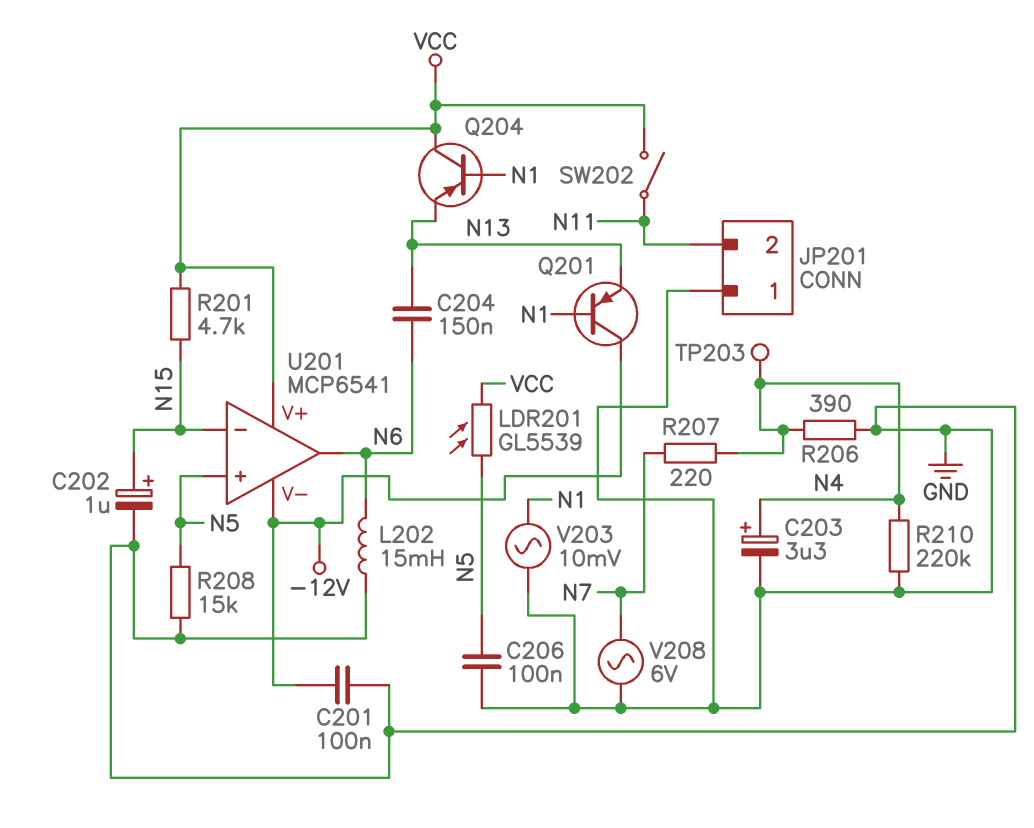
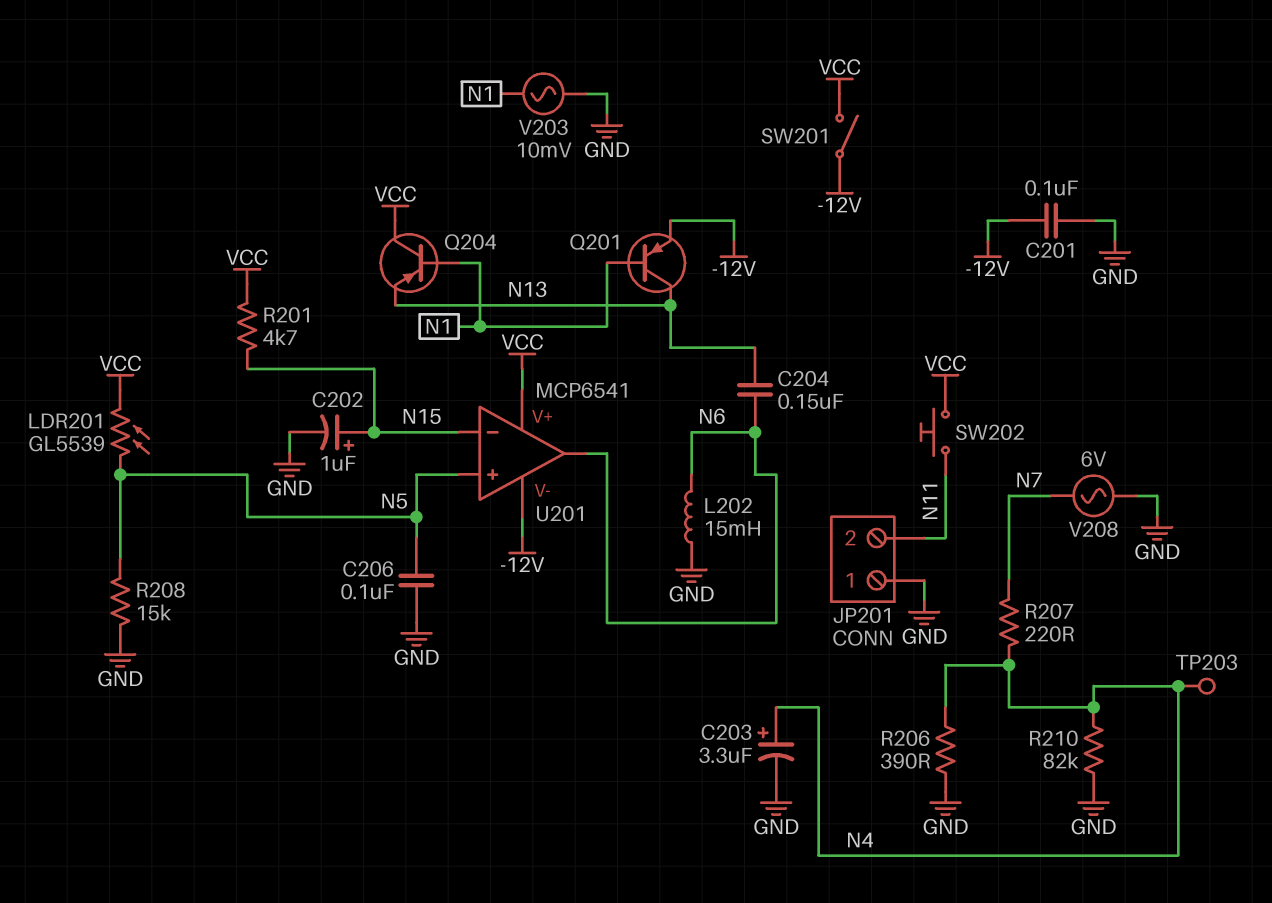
Q201: PNP (B N1, C -12V, E N13) -> PNP (B N1, C N13, E -12V)
R210: 220k (GND, N4) -> 82k (GND, N4)
SW201: none -> switch (-12V, VCC)
SW202: switch (N11, VCC) -> button (N11, VCC)

